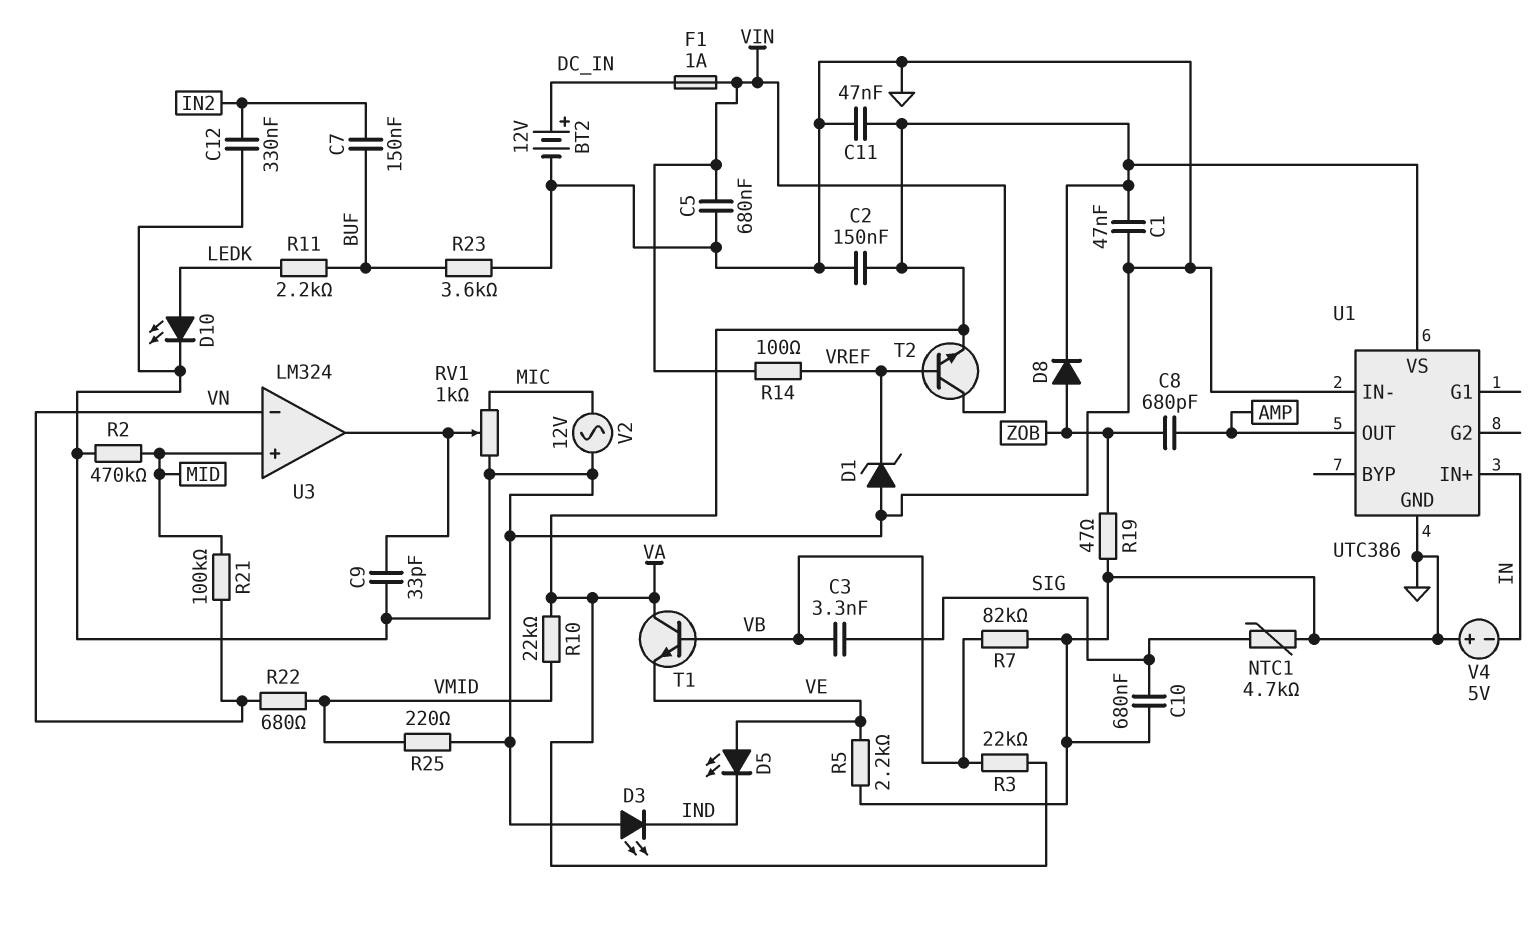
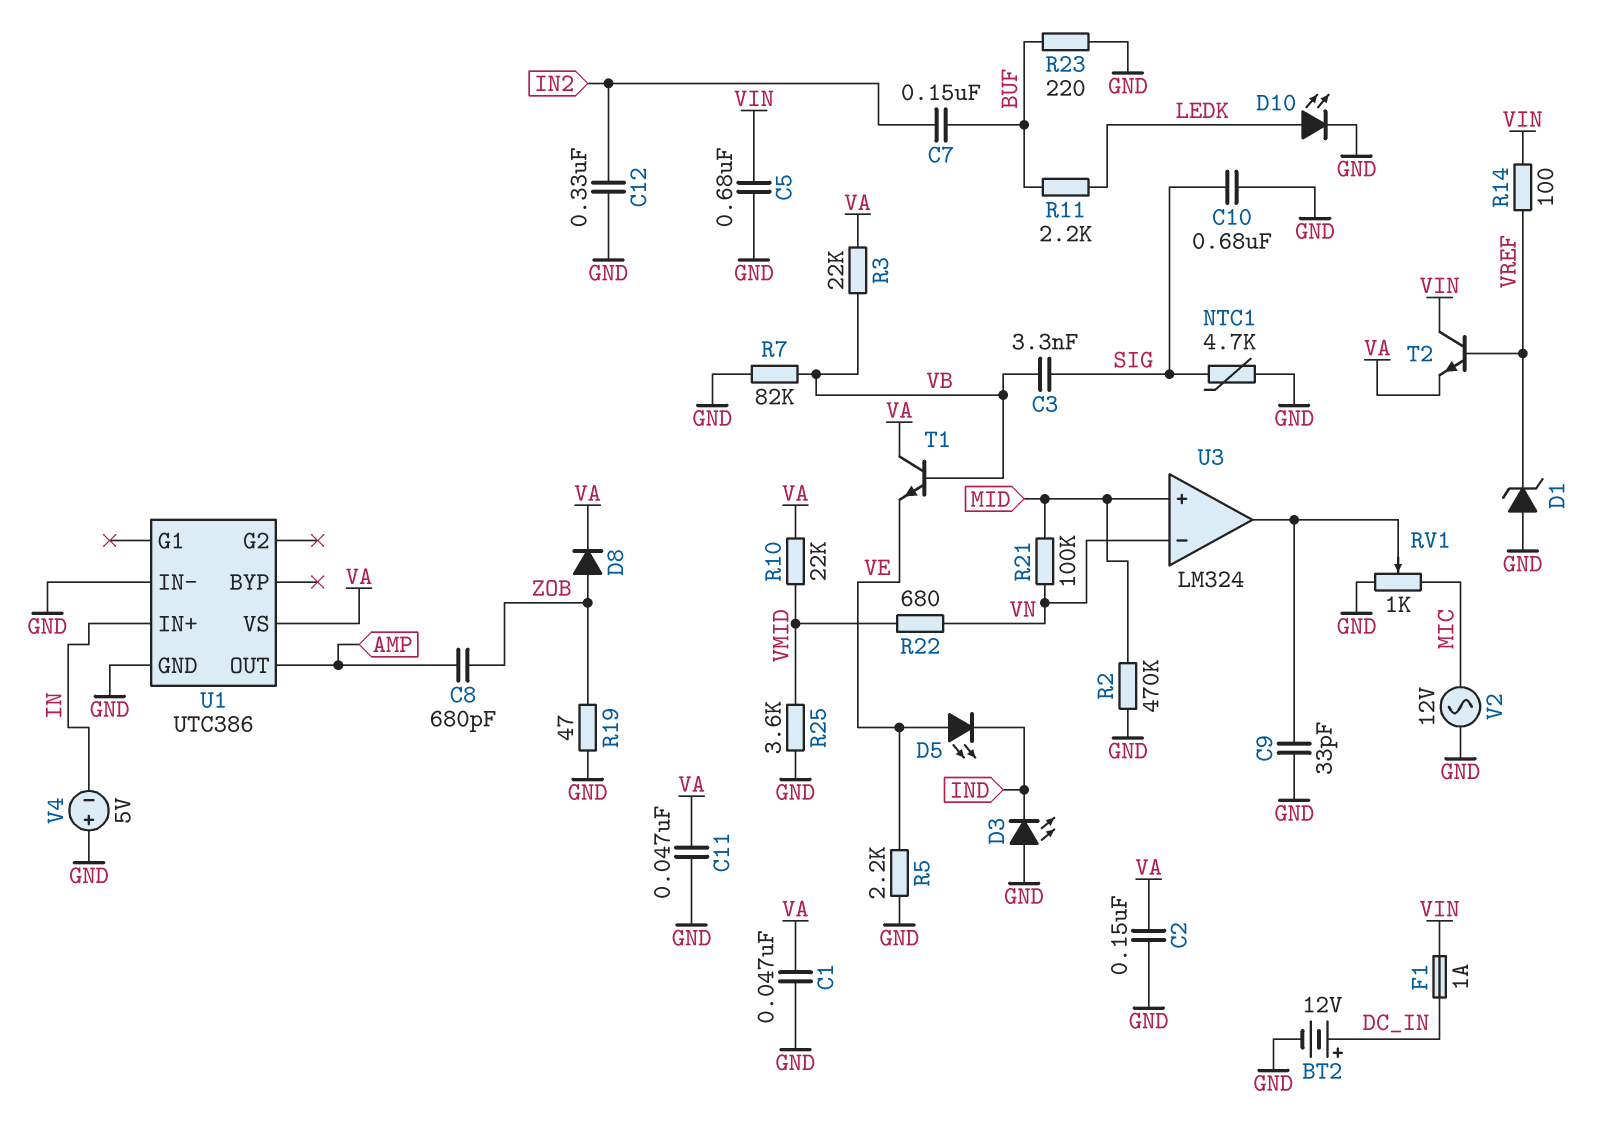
R23: 3.6k (BUF, GND) -> 220 (BUF, GND)
R25: 220 (GND, VMID) -> 3.6k (GND, VMID)

